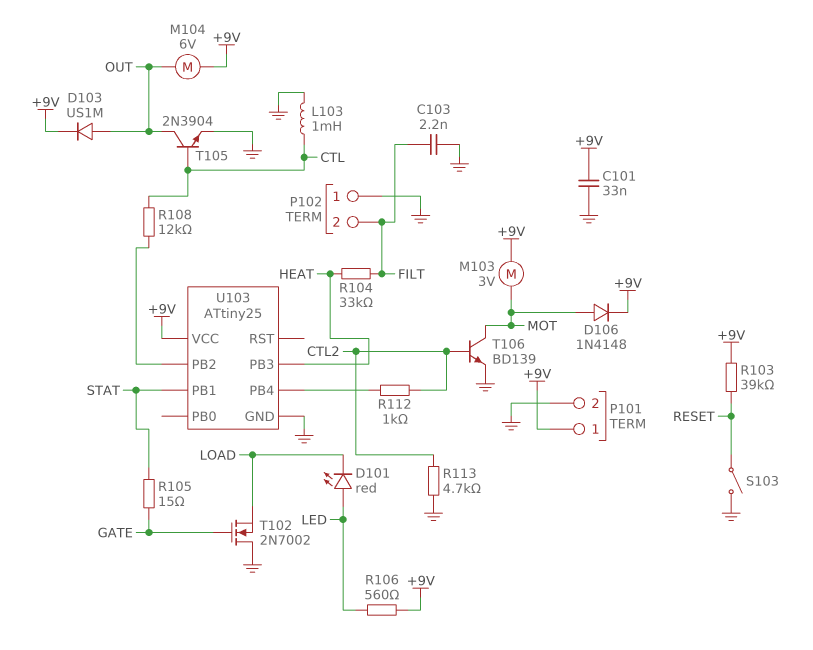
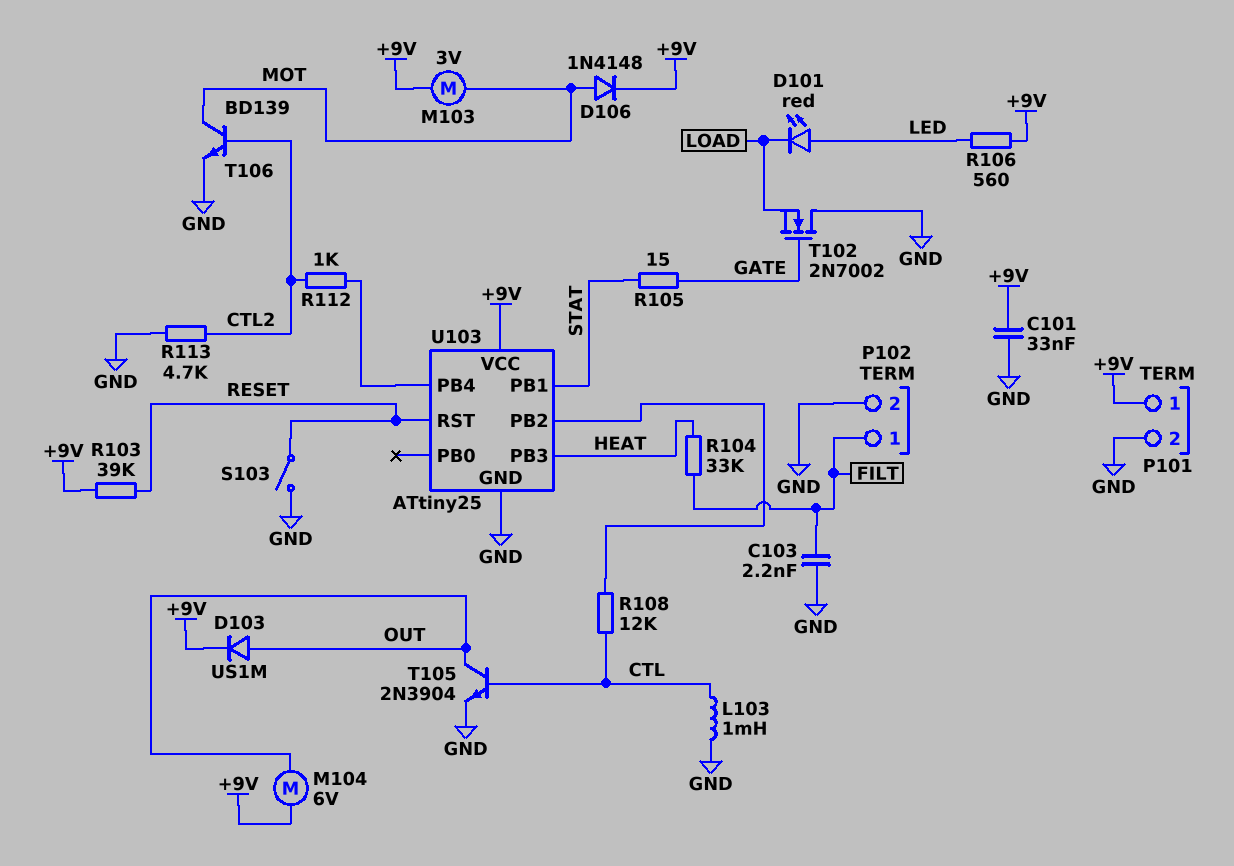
P102 pin 1: GND -> FILT
P102 pin 2: FILT -> GND
U103 pin RST: none -> RESET

